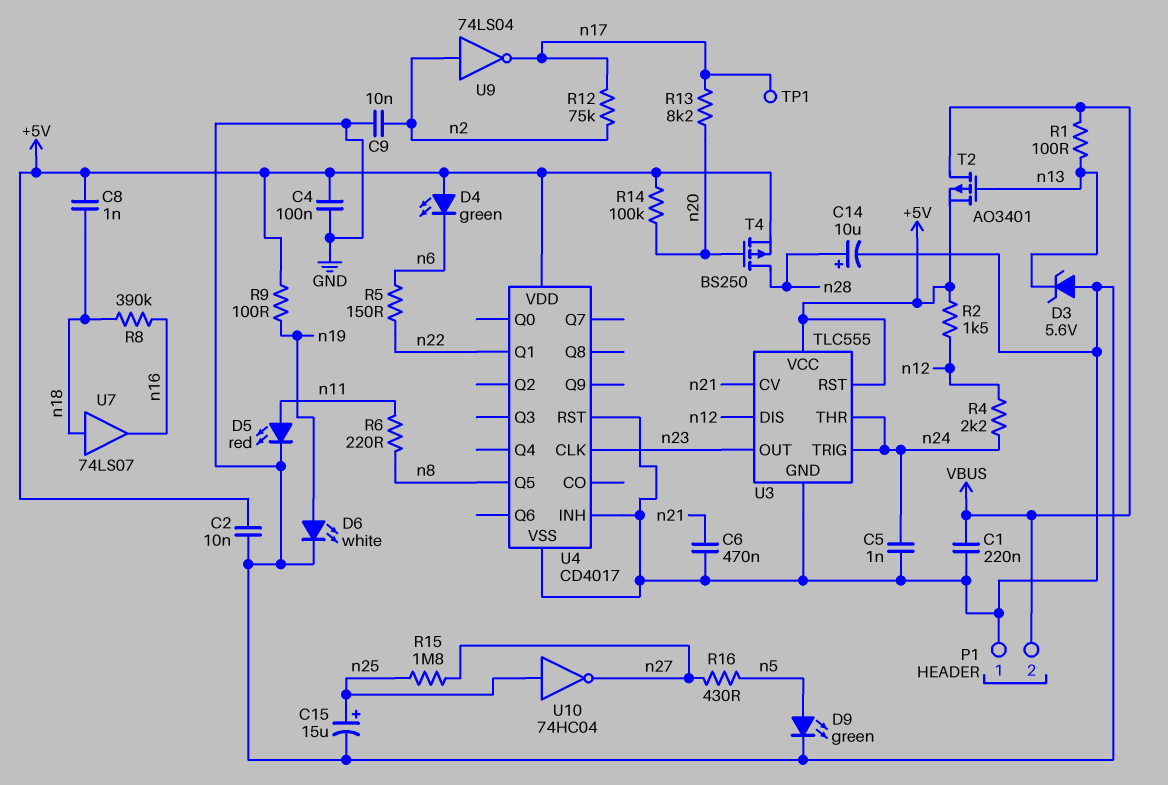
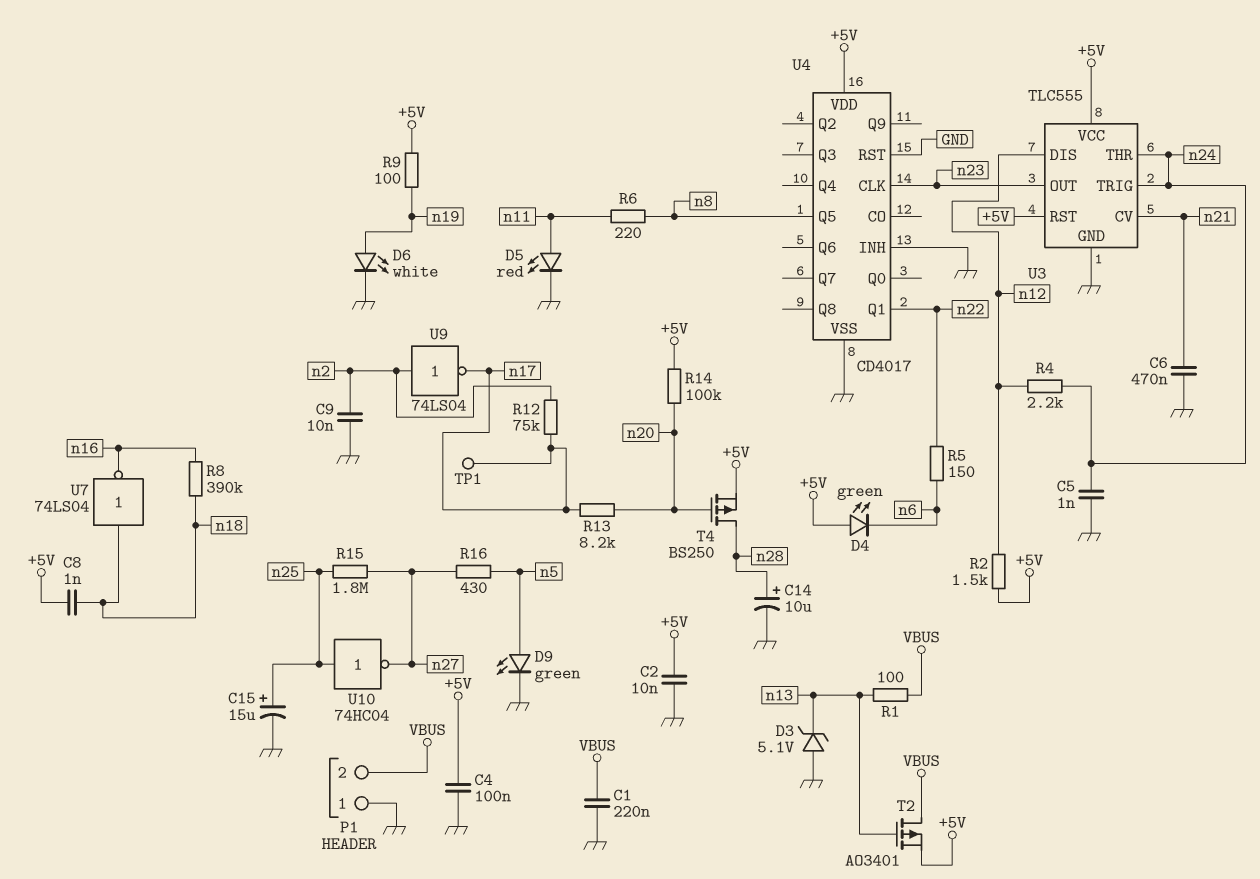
D3: zener 5.6V (A GND, K n13) -> zener 5.1V (A GND, K n13)
U7: buffer 74LS07 (in n18, out n16) -> NOT 74LS04 (in n18, out n16)

